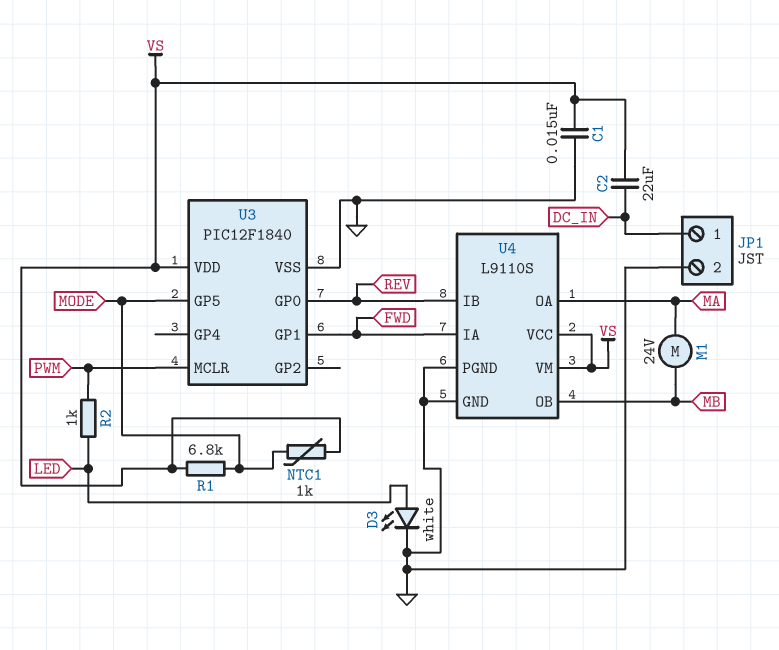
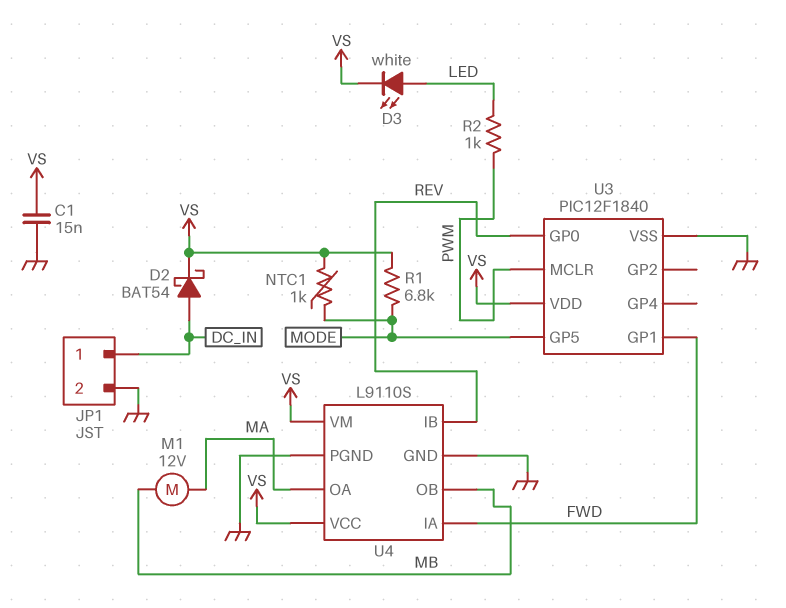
C2: 22uF (DC_IN, VS) -> none
D2: none -> schottky BAT54 (A DC_IN, K VS)
D3: LED white (A LED, K GND) -> LED white (A LED, K VS)
M1: motor 24V (MA, MB) -> motor 12V (MA, MB)

